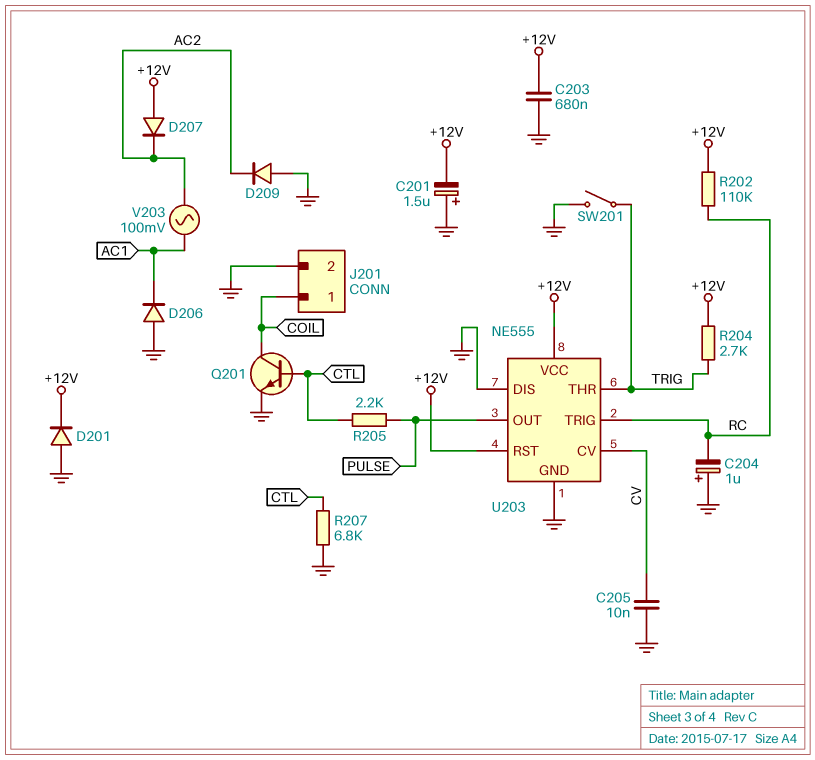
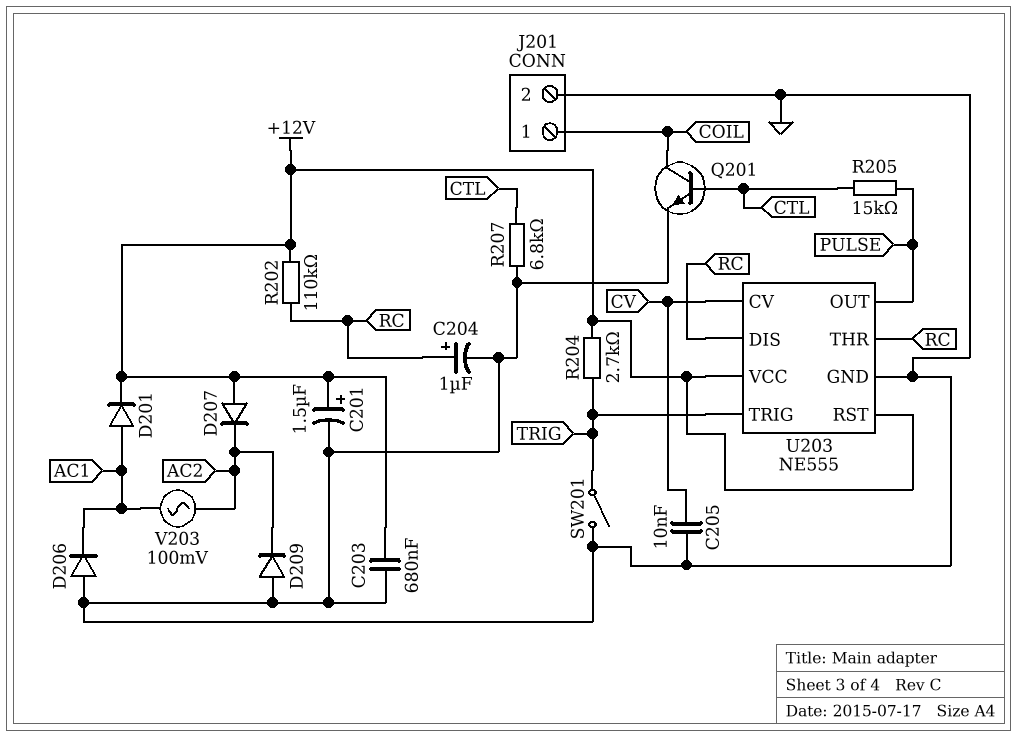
C201: 1.5uF (plus GND, minus +12V) -> 1.5uF (plus +12V, minus GND)
C204: 1uF (plus GND, minus RC) -> 1uF (plus RC, minus GND)
D201: diode (A GND, K +12V) -> diode (A AC1, K +12V)
R205: 2.2k (CTL, PULSE) -> 15k (CTL, PULSE)
U203 pin DIS: GND -> RC
U203 pin THR: TRIG -> RC
U203 pin TRIG: RC -> TRIG

